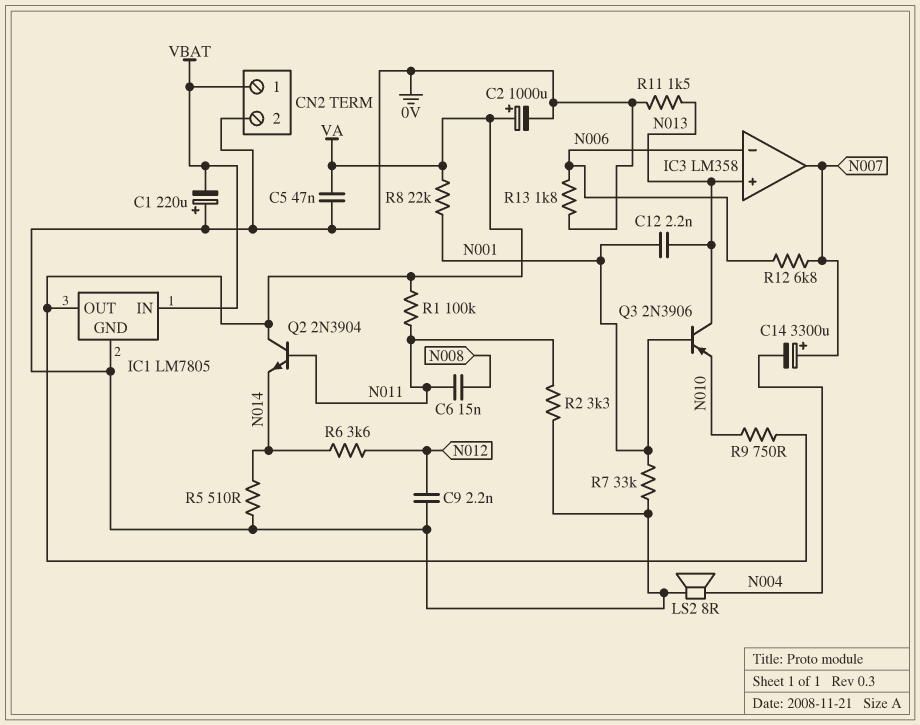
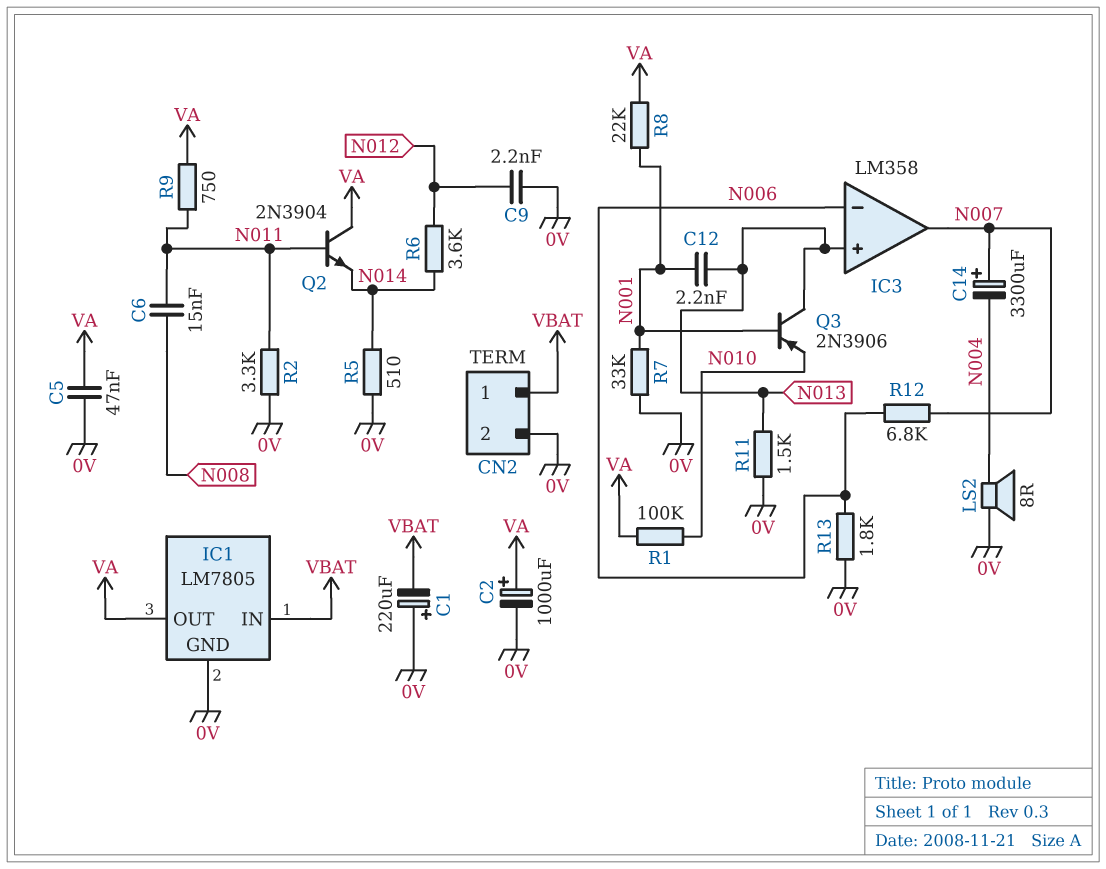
R1: 100k (N011, VA) -> 100k (N010, VA)
R9: 750 (N010, VA) -> 750 (N011, VA)

